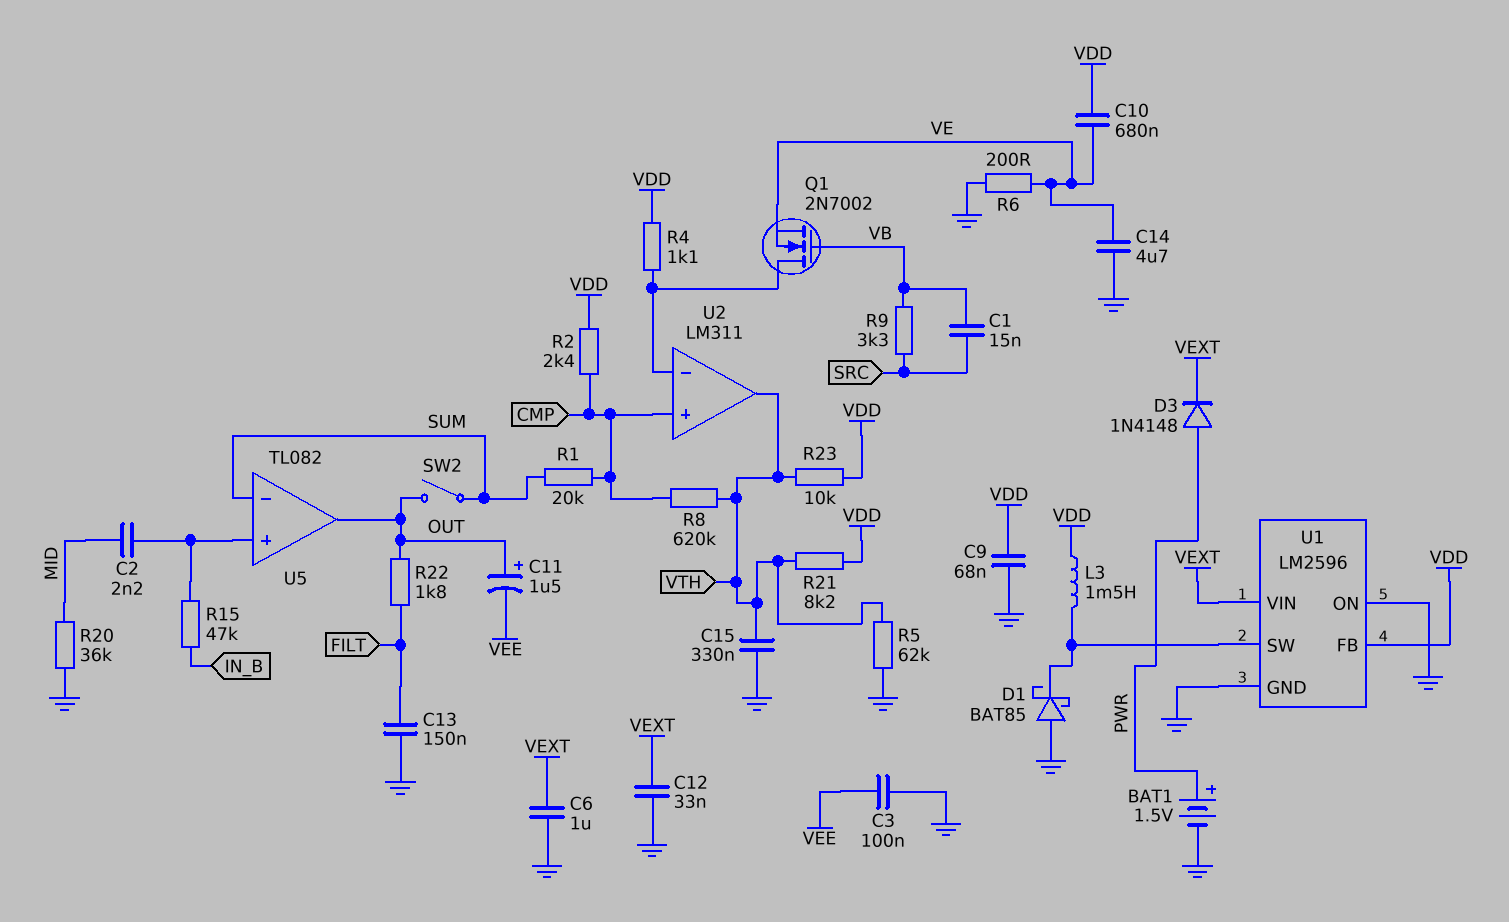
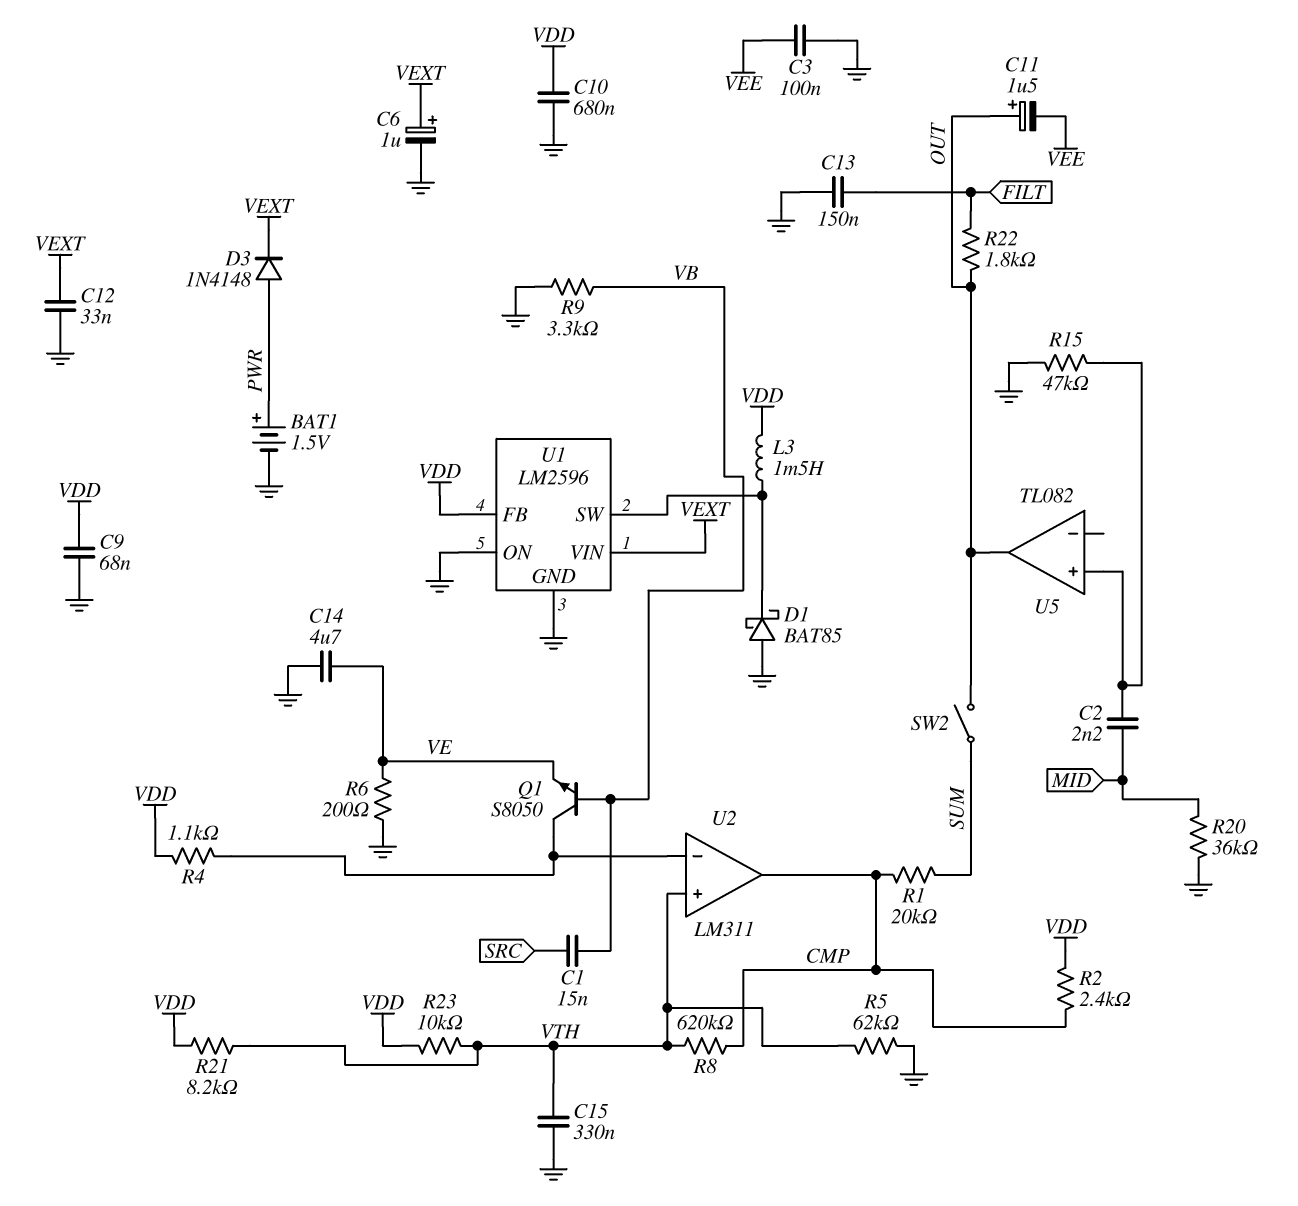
C6: 1uF (GND, VEXT) -> 1uF (plus VEXT, minus GND)
C10: 680nF (VDD, VE) -> 680nF (GND, VDD)
Q1: NMOS 2N7002 (G VB, D U2/in-, S VE) -> NPN S8050 (B VB, C U2/in-, E VE)
R9: 3.3k (SRC, VB) -> 3.3k (GND, VB)
R15: 47k (IN_B, U5/in+) -> 47k (GND, U5/in+)
U2 pin in+: CMP -> VTH
U2 pin out: VTH -> CMP
U5 pin in-: SUM -> none

